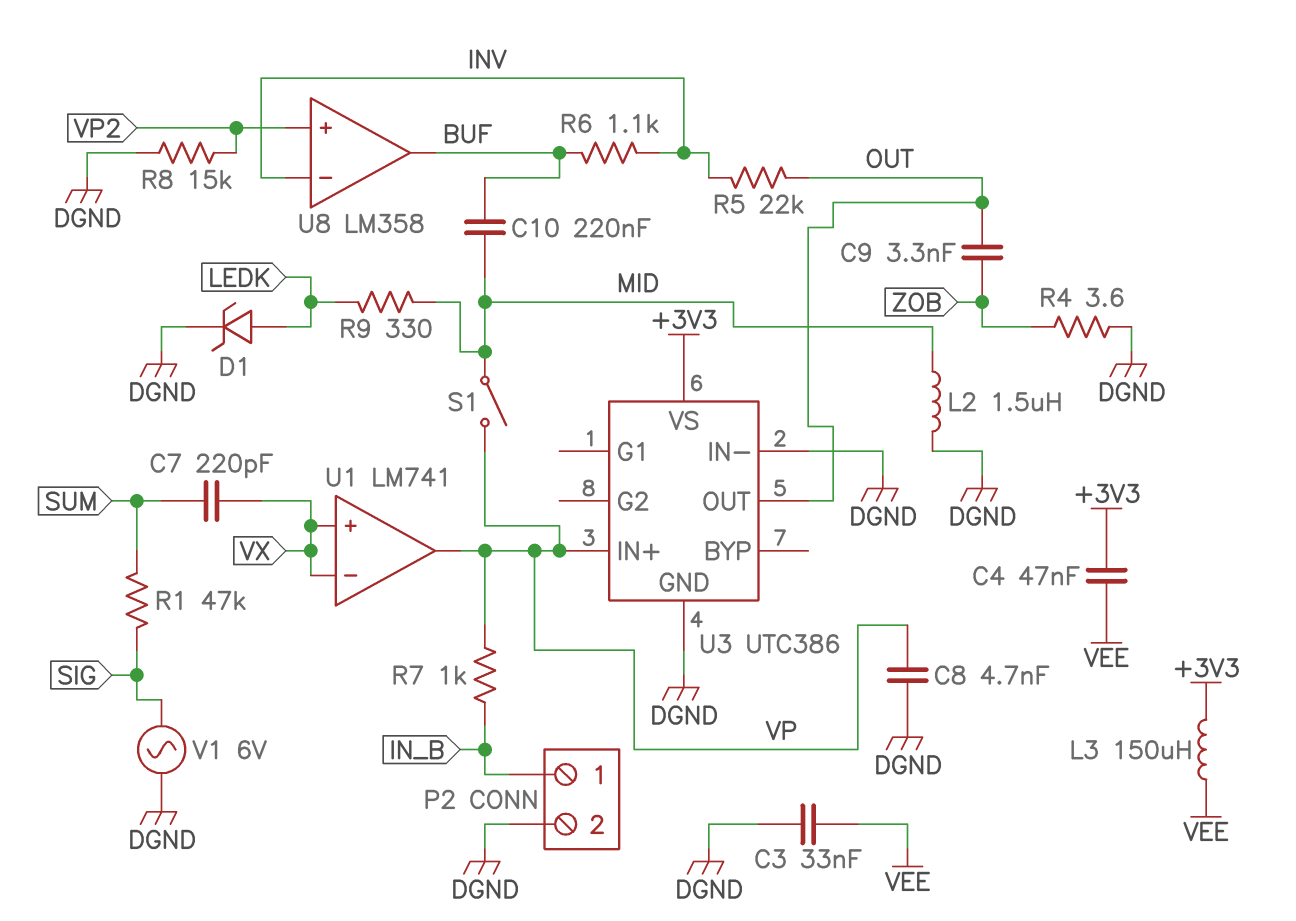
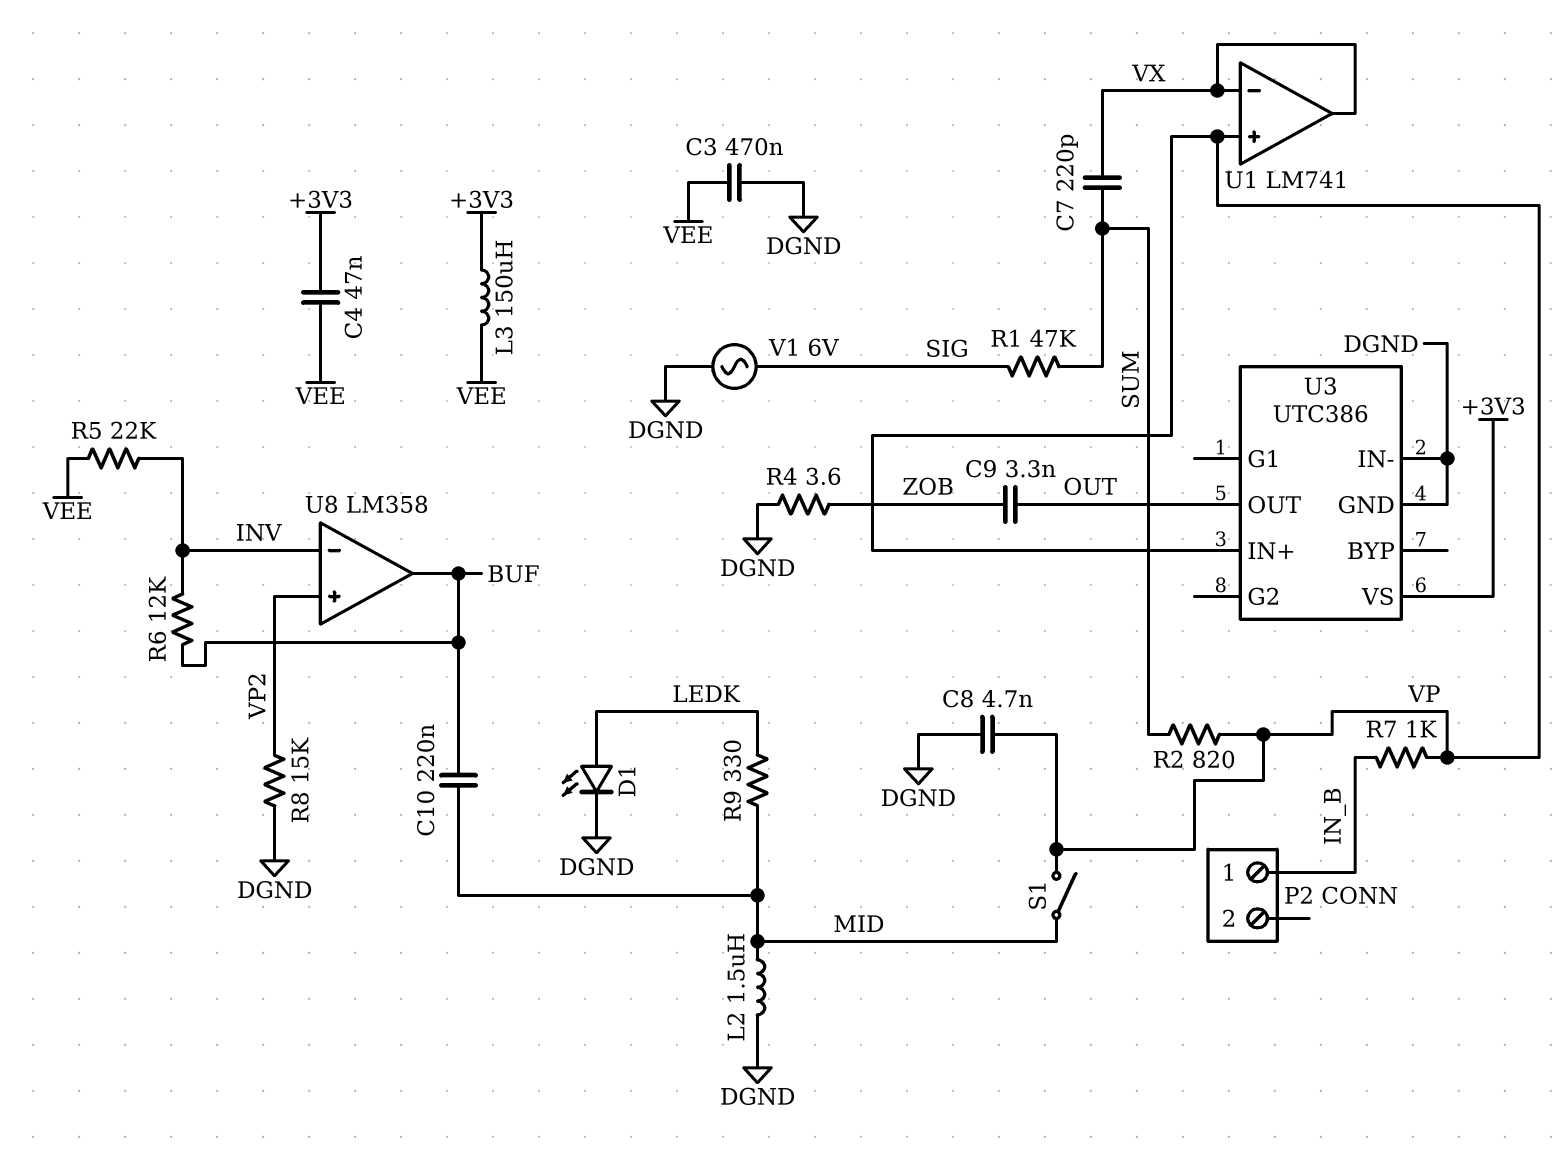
C3: 33nF (DGND, VEE) -> 470nF (DGND, VEE)
D1: zener (A LEDK, K DGND) -> LED (A LEDK, K DGND)
P2 pin 2: DGND -> none
R2: none -> 820 (SUM, VP)
R5: 22k (INV, OUT) -> 22k (INV, VEE)
R6: 1.1k (BUF, INV) -> 12k (BUF, INV)
U1 pin in+: VX -> VP
U1 pin out: VP -> VX

